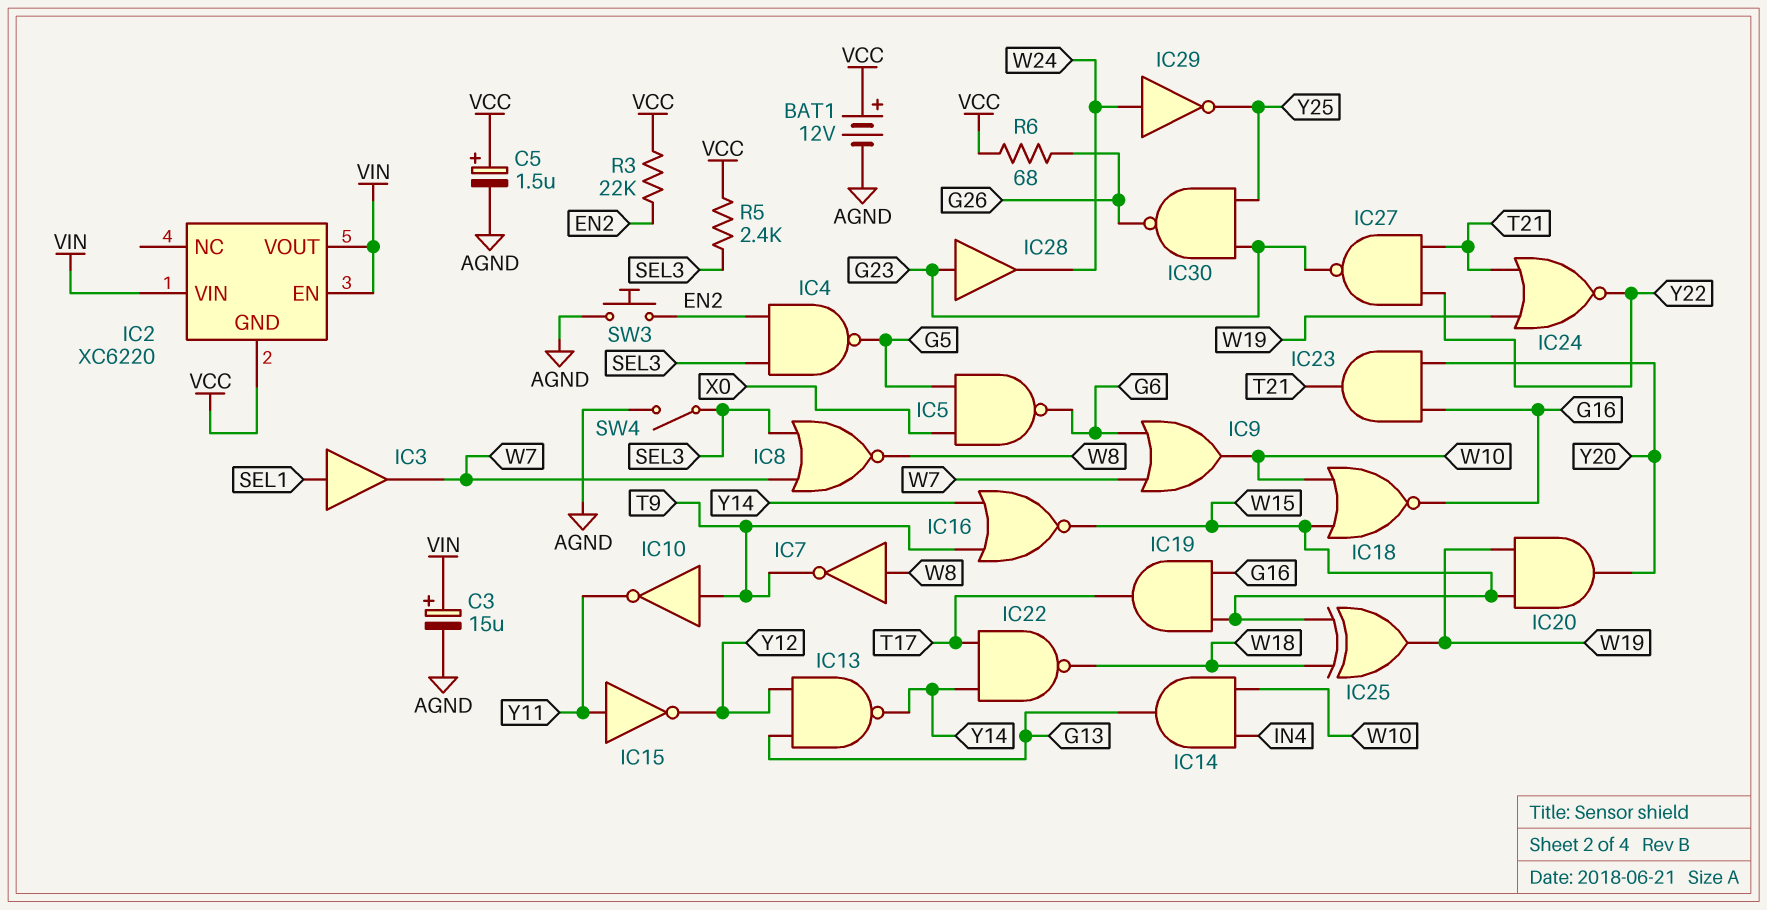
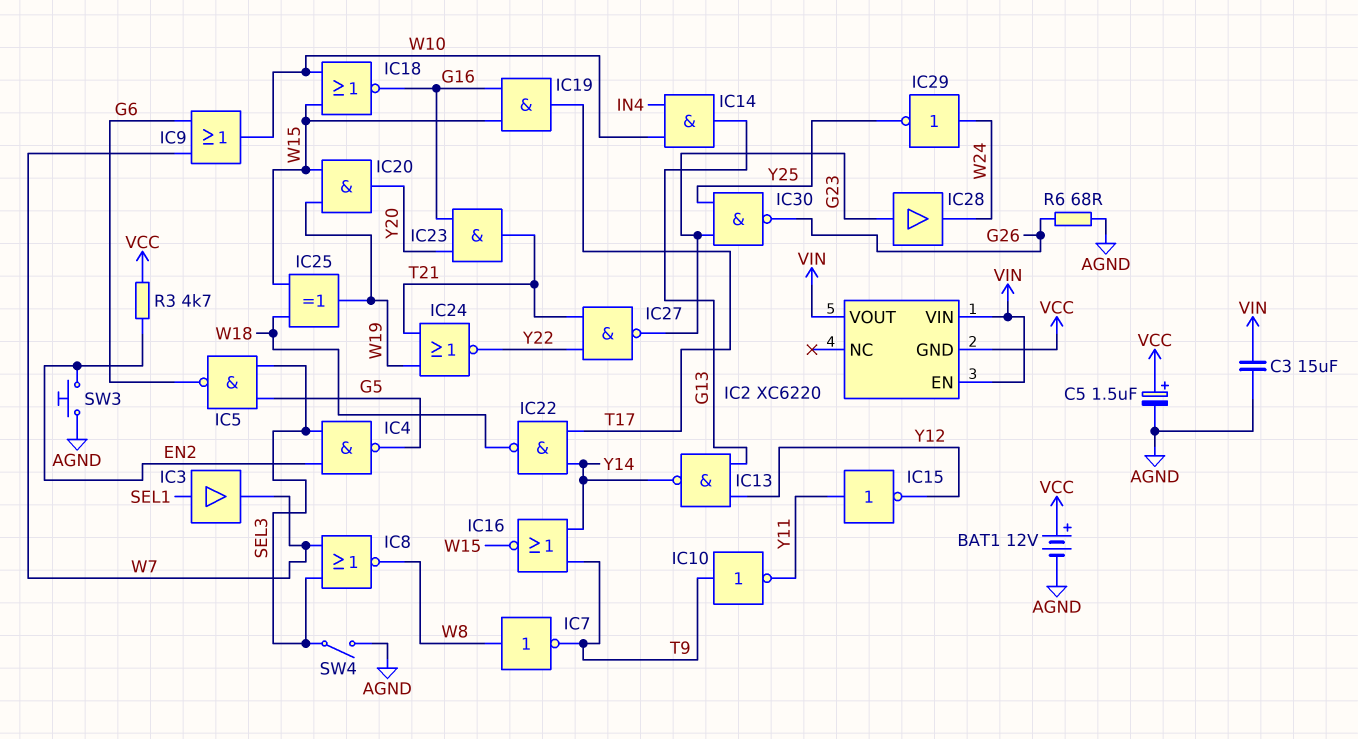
C3: 15uF (plus VIN, minus AGND) -> 15uF (AGND, VIN)
IC5: NAND (in G5, in X0, out G6) -> NAND (in G5, in SEL3, out G6)
R3: 22k (EN2, VCC) -> 4.7k (EN2, VCC)
R5: 2.4k (SEL3, VCC) -> none
R6: 68 (G26, VCC) -> 68 (AGND, G26)

